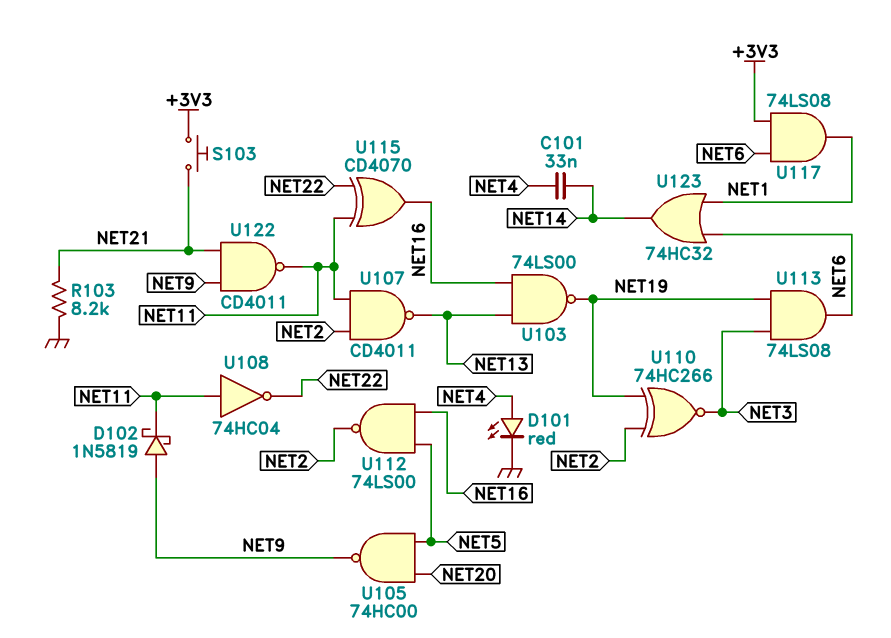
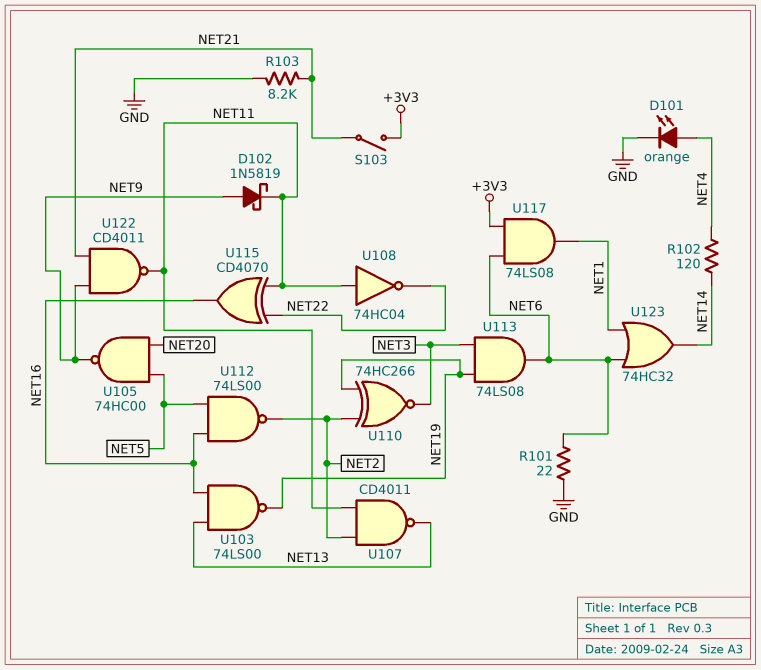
C101: 33nF (NET4, NET14) -> none
D101: LED red (A NET4, K GND) -> LED orange (A NET4, K GND)
R101: none -> 22 (GND, NET6)
R102: none -> 120 (NET4, NET14)
S103: button (+3V3, NET21) -> switch (+3V3, NET21)

